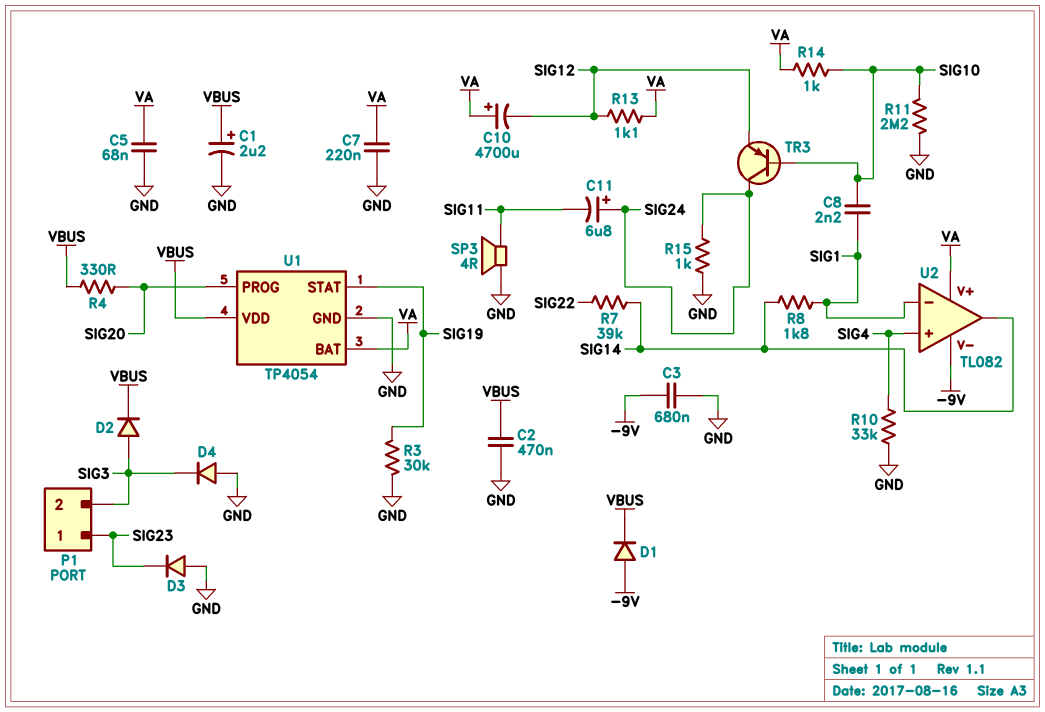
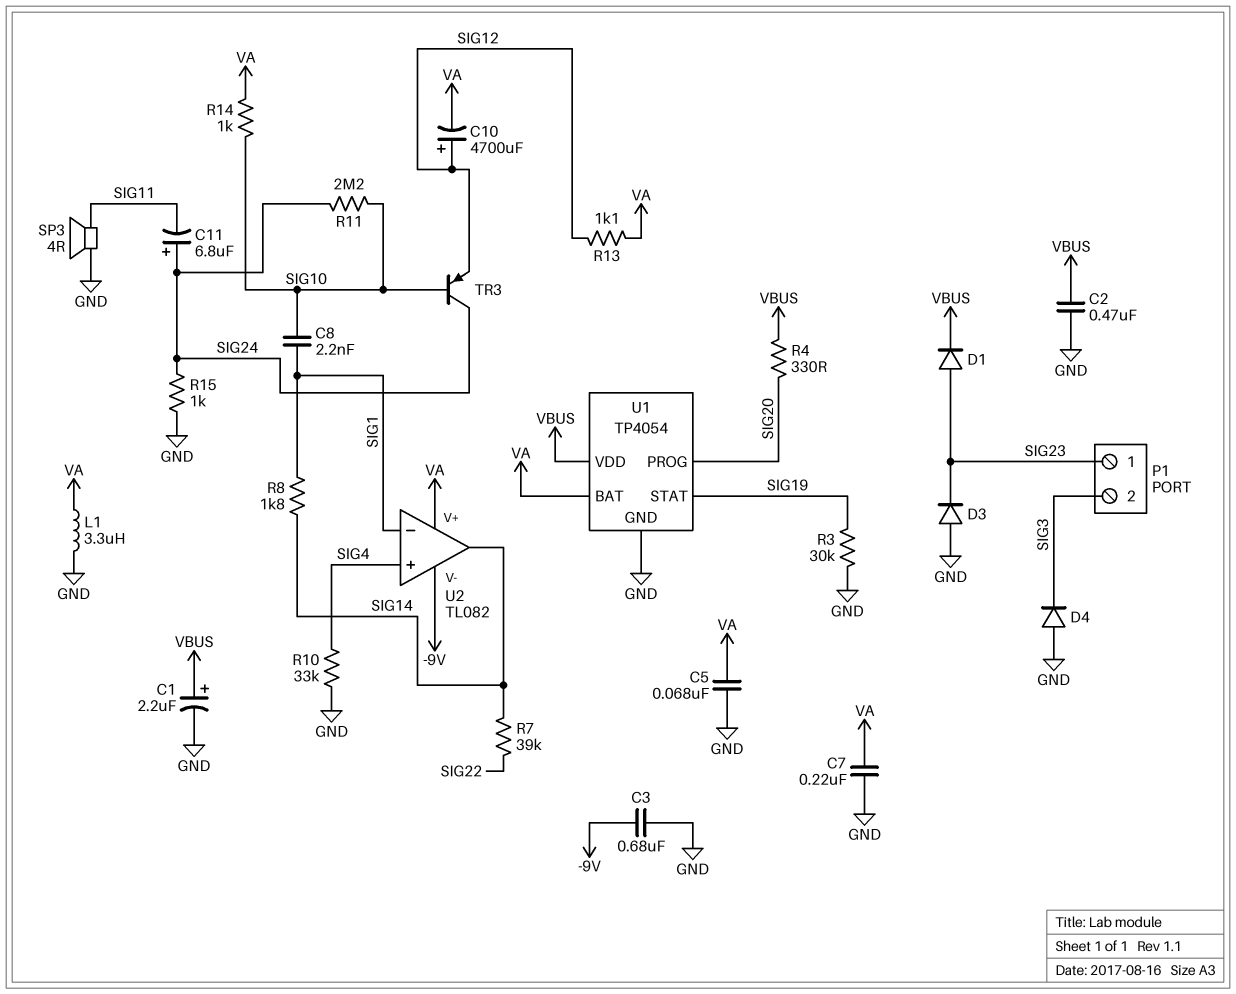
C10: 4700uF (plus VA, minus SIG12) -> 4700uF (plus SIG12, minus VA)
D1: diode (A -9V, K VBUS) -> diode (A SIG23, K VBUS)
D2: diode (A SIG3, K VBUS) -> none
L1: none -> 3.3uH (GND, VA)
R11: 2.2M (GND, SIG10) -> 2.2M (SIG10, SIG24)

